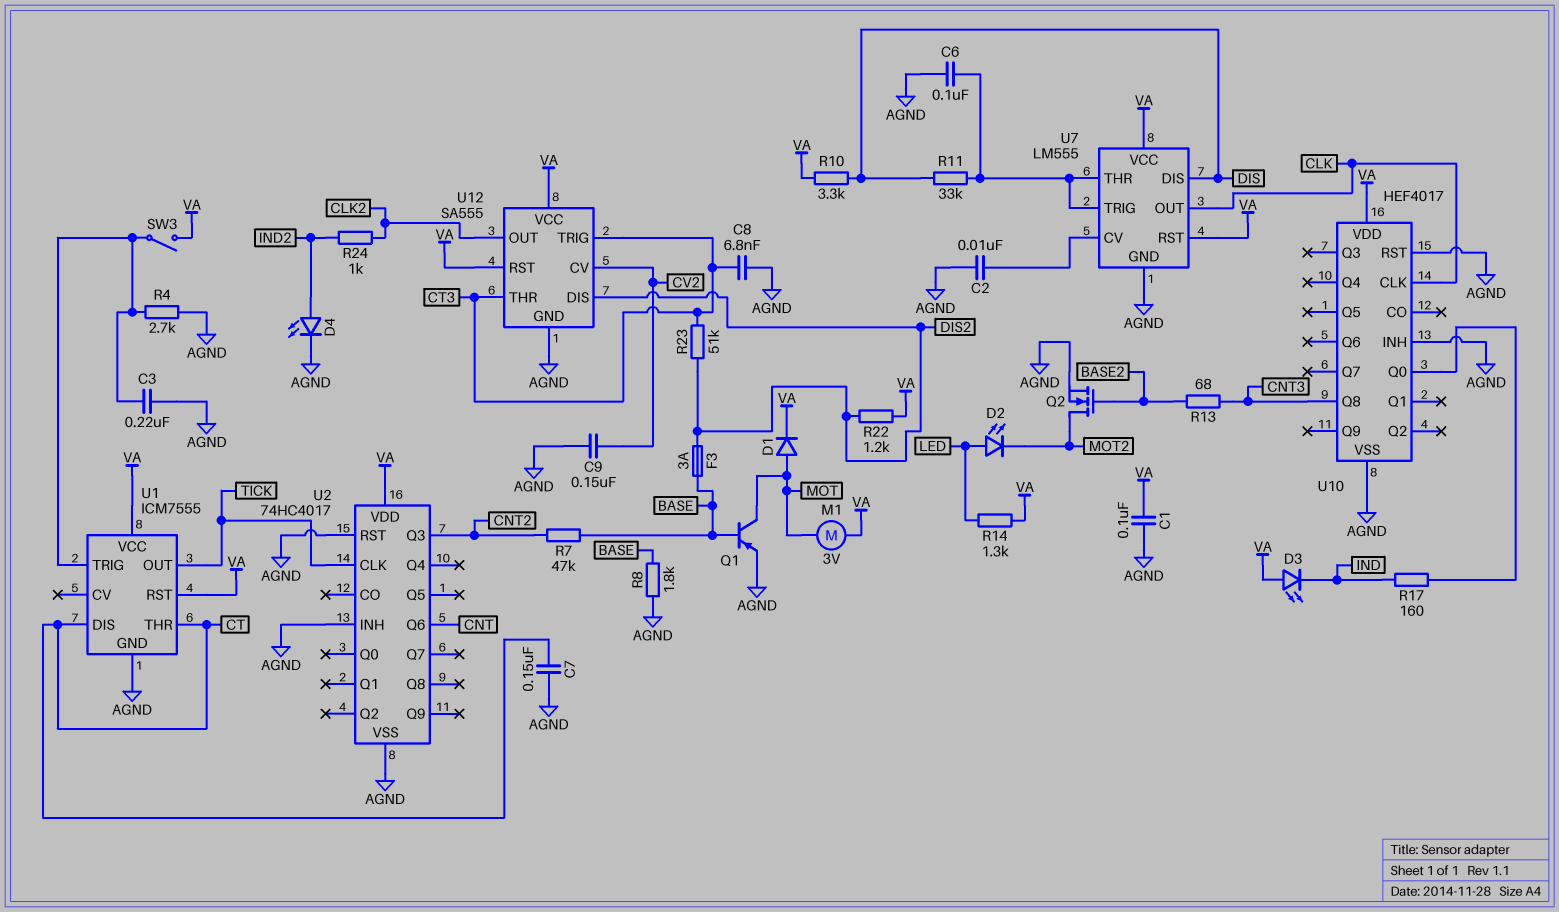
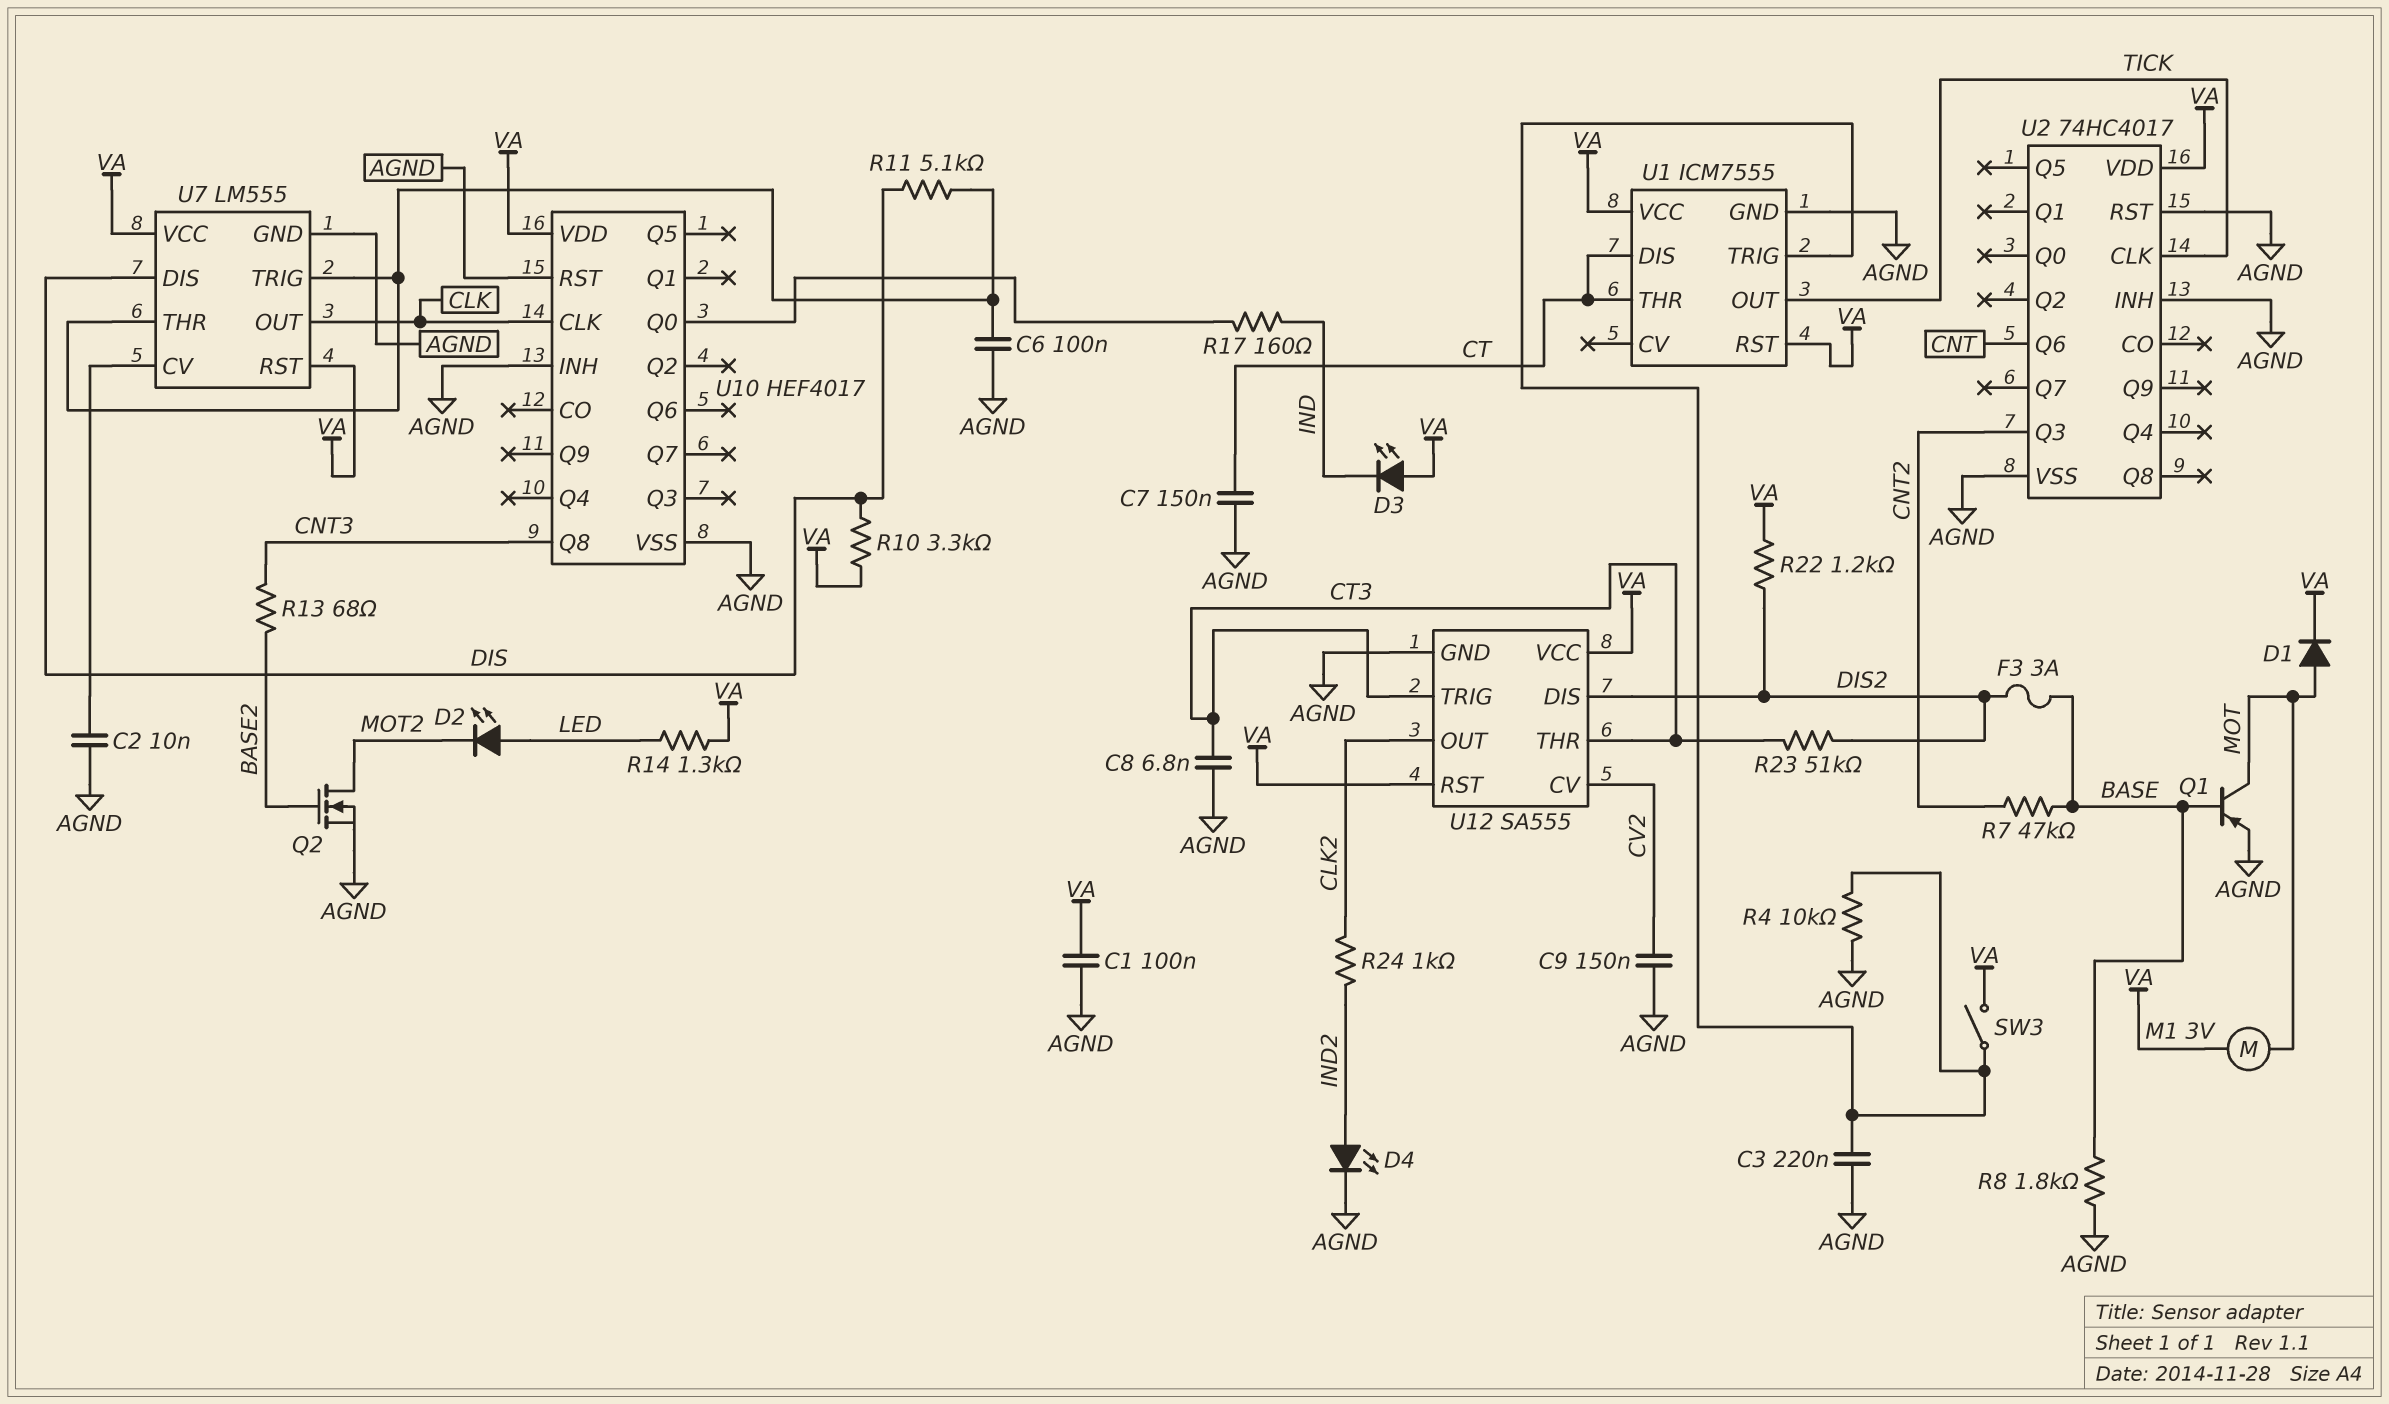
R4: 2.7k (AGND, U1/TRIG) -> 10k (AGND, U1/TRIG)
R11: 33k (DIS, U7/THR) -> 5.1k (DIS, U7/THR)

